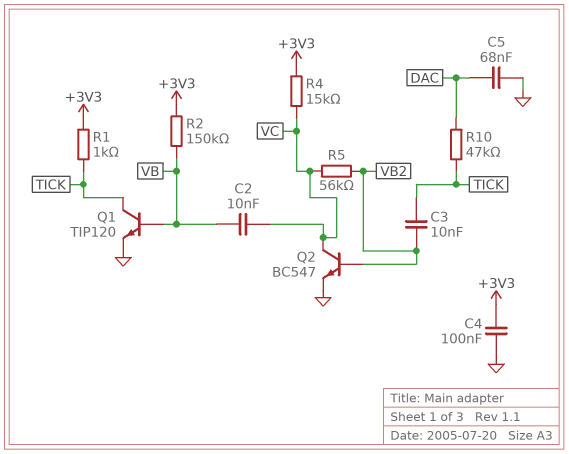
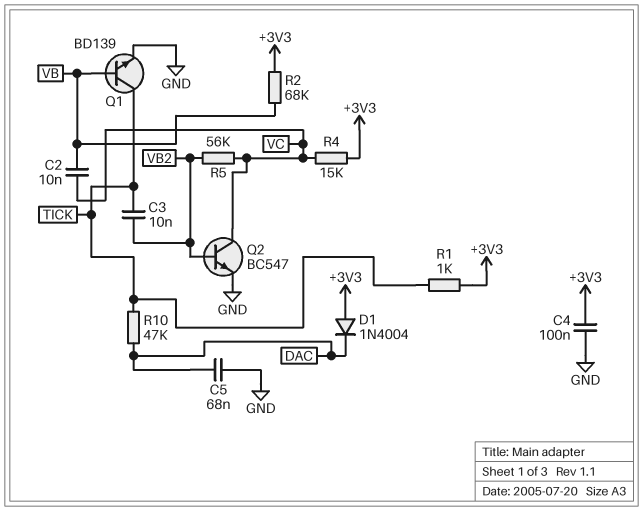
D1: none -> diode 1N4004 (A +3V3, K DAC)
Q1: NPN TIP120 (B VB, C TICK, E GND) -> NPN BD139 (B VB, C TICK, E GND)
R2: 150k (+3V3, VB) -> 68k (+3V3, VB)

